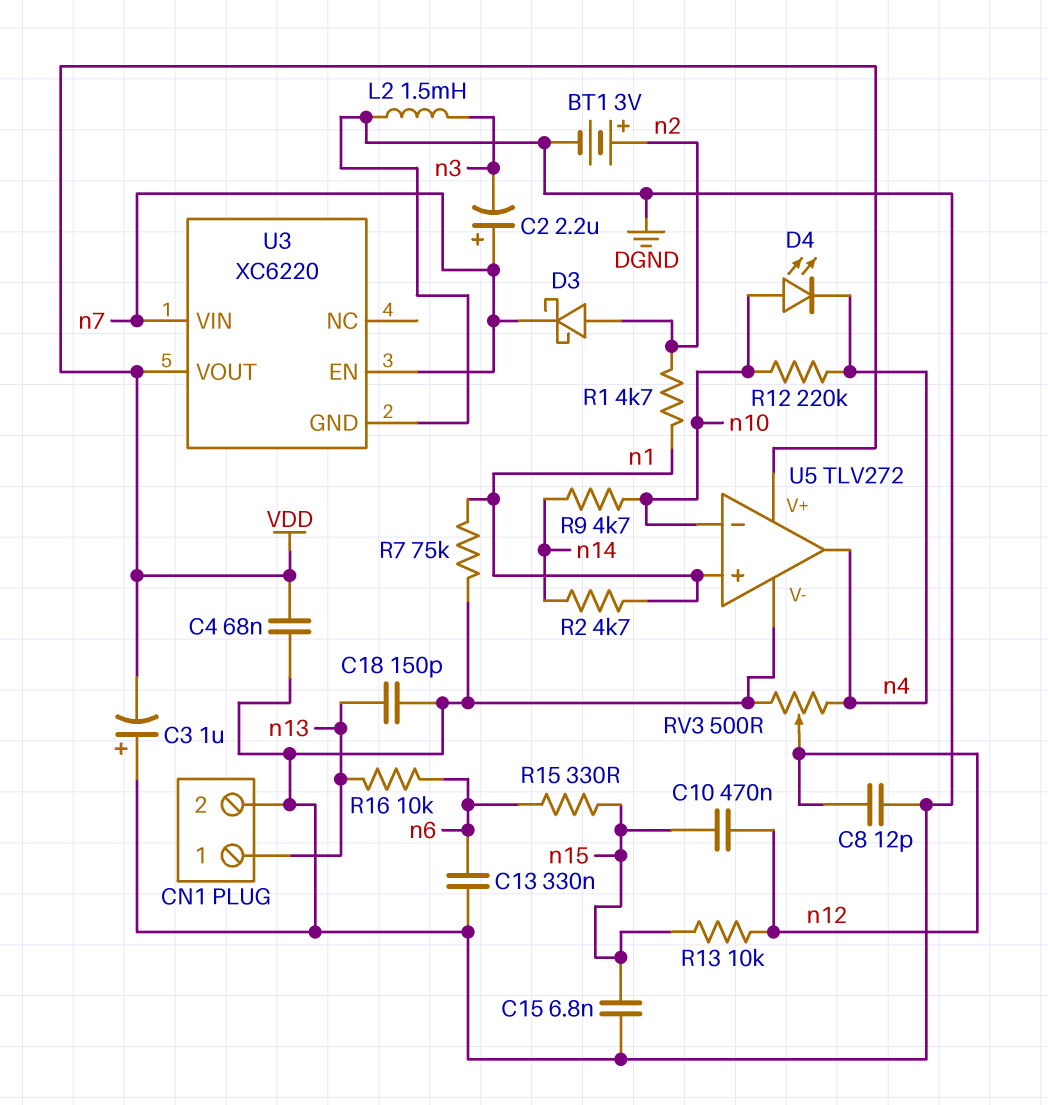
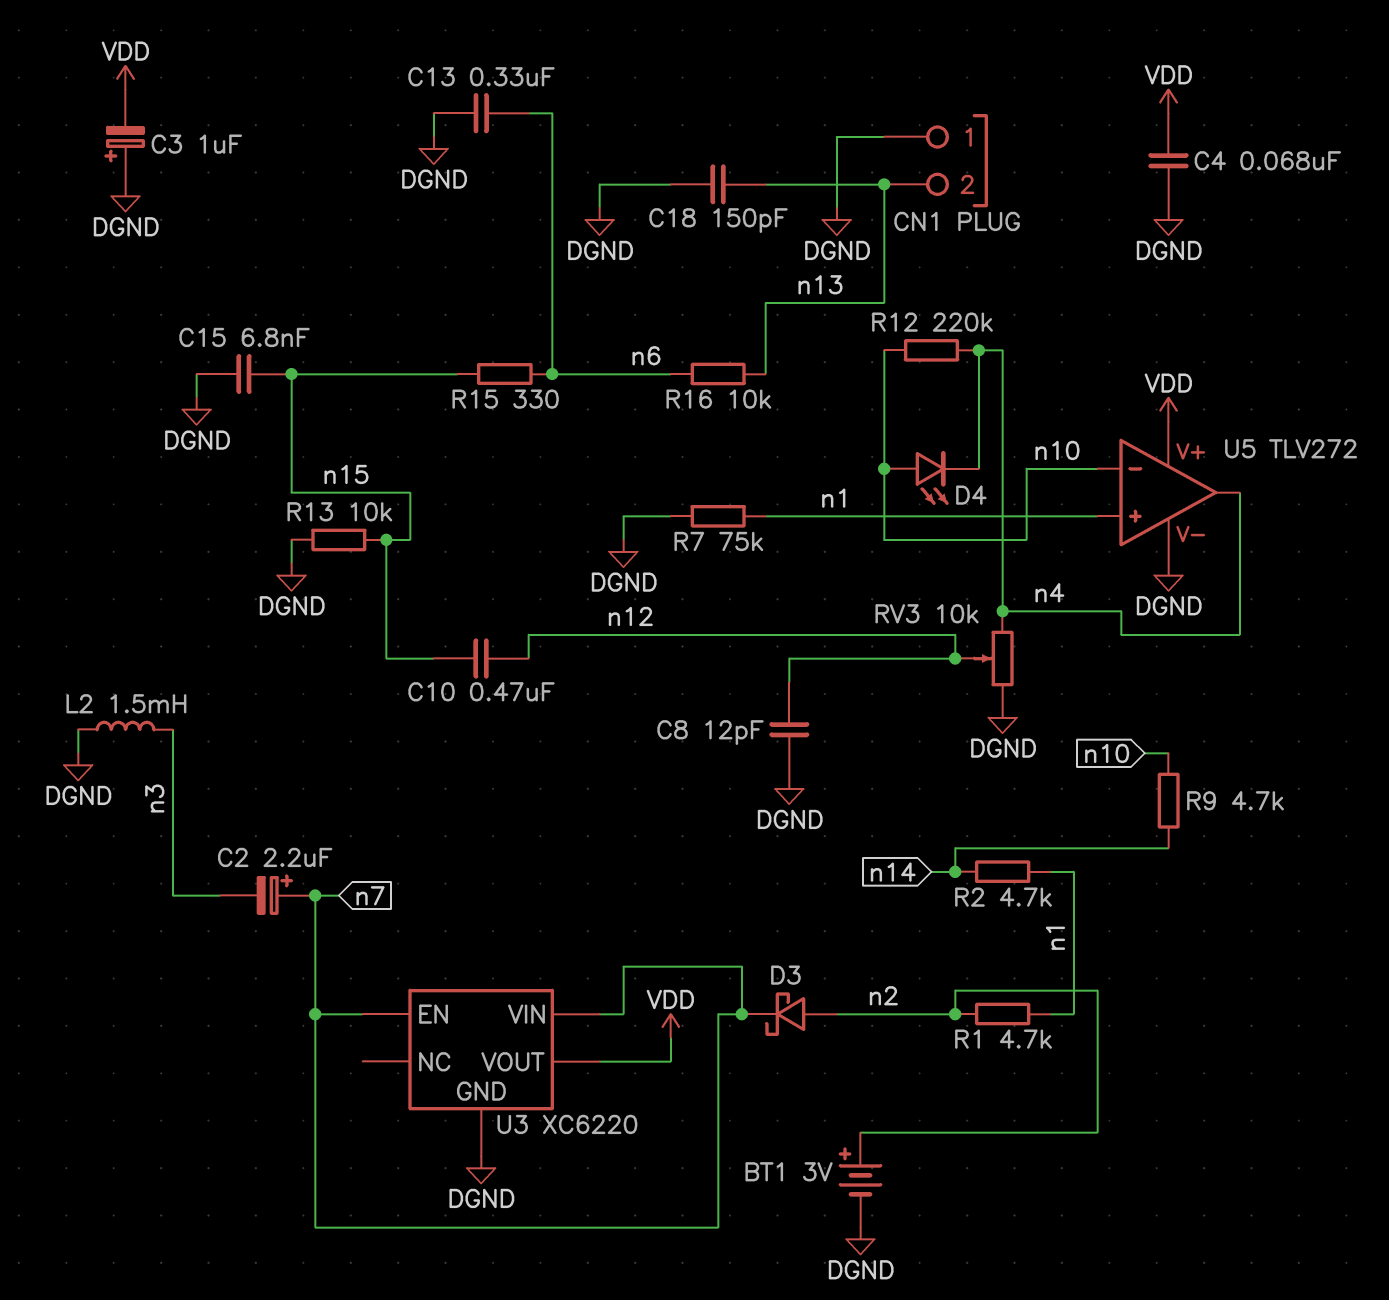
CN1 pin 1: n13 -> DGND
CN1 pin 2: DGND -> n13
R13: 10k (n12, n15) -> 10k (DGND, n15)
RV3: 500 (DGND, n4, wiper n12) -> 10k (DGND, n4, wiper n12)

